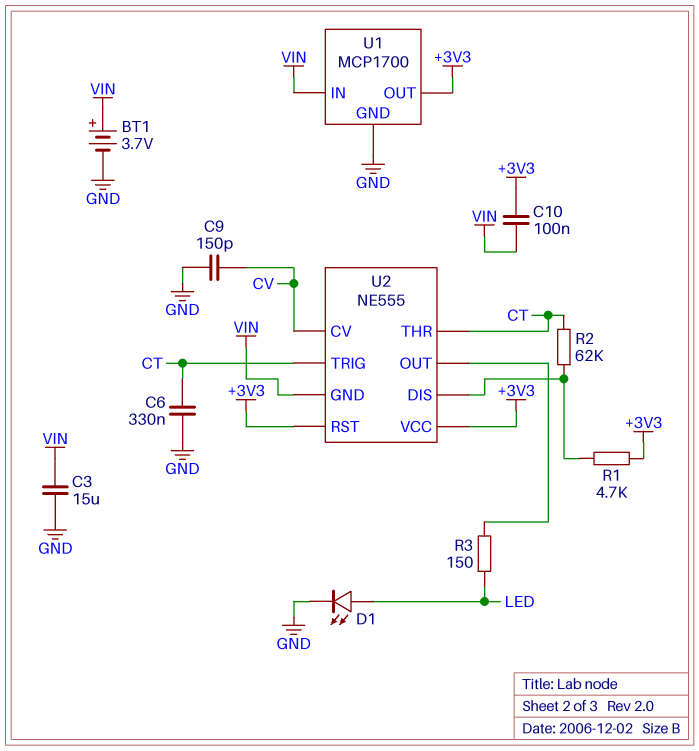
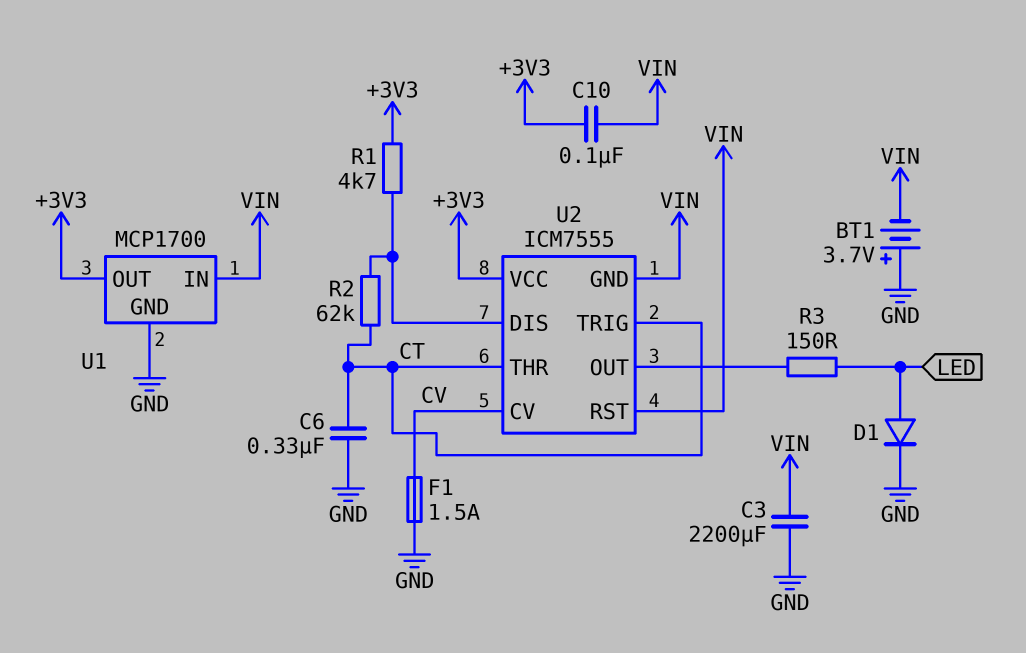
BT1: 3.7V (plus VIN, minus GND) -> 3.7V (plus GND, minus VIN)
C3: 15uF (GND, VIN) -> 2200uF (GND, VIN)
C9: 150pF (CV, GND) -> none
D1: LED (A LED, K GND) -> diode (A LED, K GND)
F1: none -> 1.5A (CV, GND)
U2: NE555 -> ICM7555
U2 pin RST: +3V3 -> VIN

